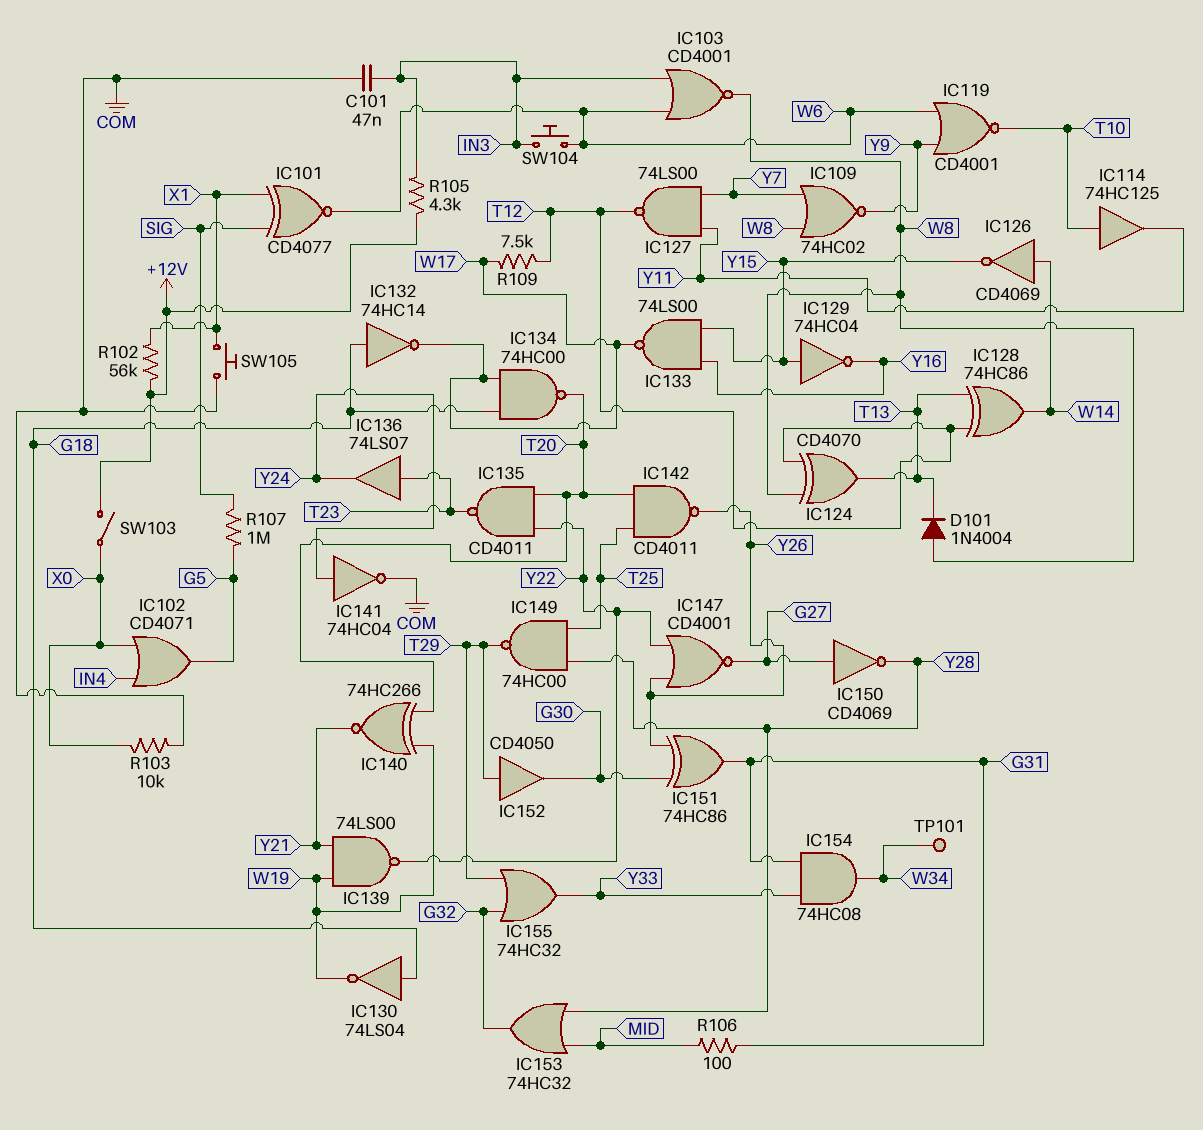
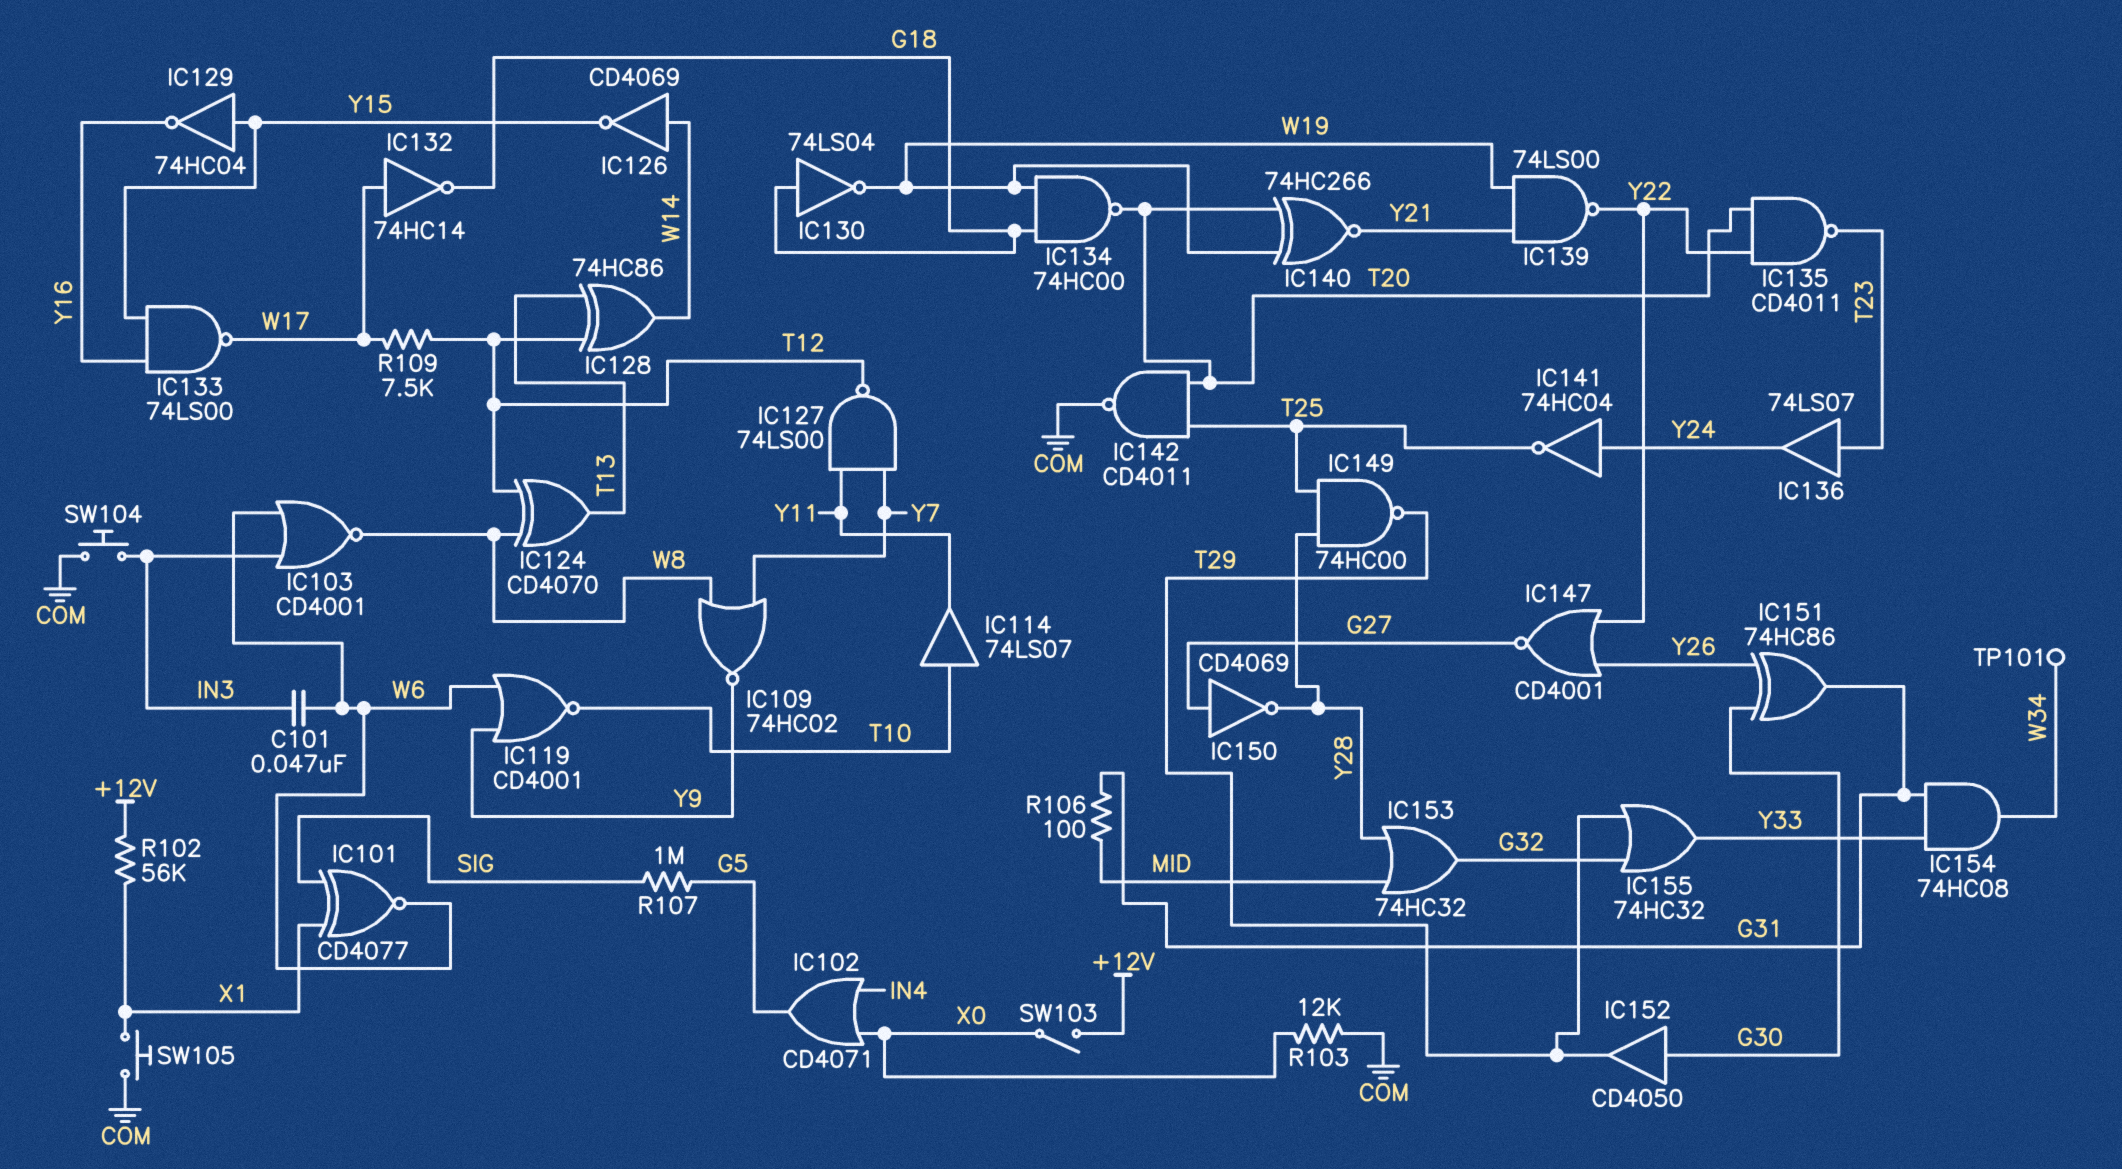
C101: 47nF (COM, IN3) -> 47nF (IN3, W6)
D101: diode 1N4004 (A W8, K T13) -> none
IC114: buffer 74HC125 (in T10, out Y11) -> buffer 74LS07 (in T10, out Y11)
IC132: NOT 74HC14 (in G18, out W17) -> NOT 74HC14 (in W17, out G18)
IC134: NAND 74HC00 (in G18, in W17, out T20) -> NAND 74HC00 (in G18, in W19, out T20)
IC141: NOT 74HC04 (in Y24, out COM) -> NOT 74HC04 (in Y24, out T25)
IC142: NAND CD4011 (in T20, in T25, out Y26) -> NAND CD4011 (in T20, in T25, out COM)
IC152: buffer CD4050 (in T29, out G30) -> buffer CD4050 (in G30, out T29)
R103: 10k (COM, X0) -> 12k (COM, X0)
R105: 4.3k (+12V, IN3) -> none
SW104: button (IN3, W6) -> button (COM, IN3)

